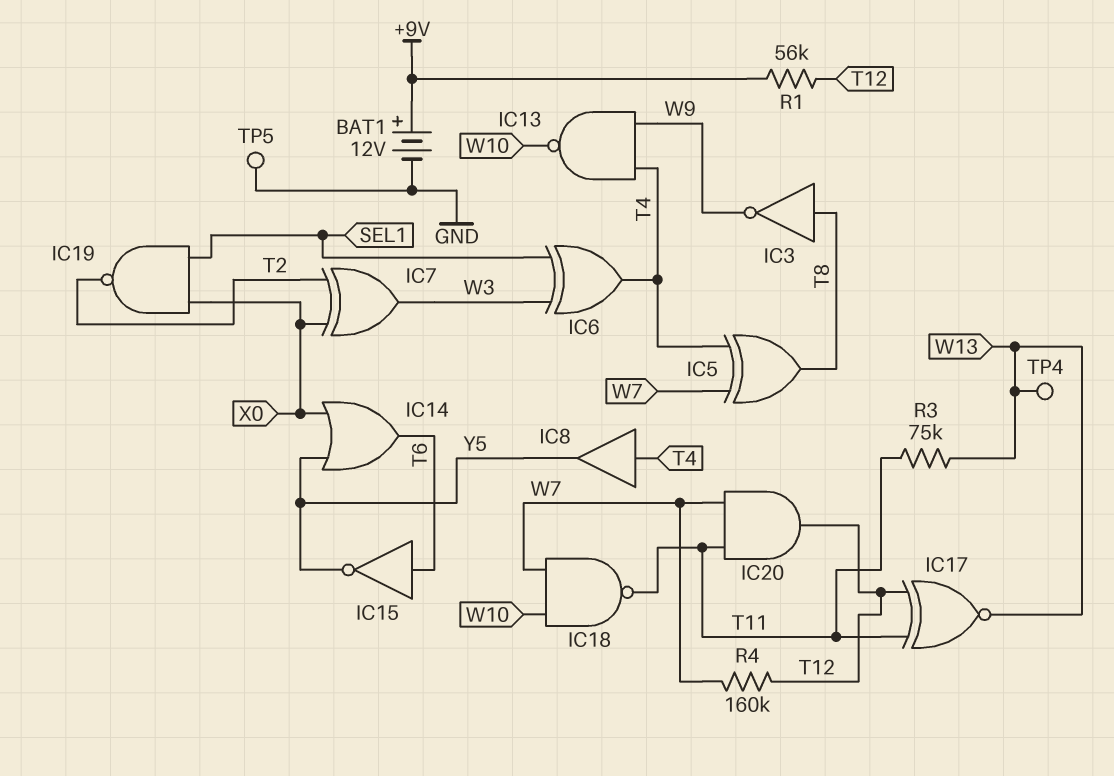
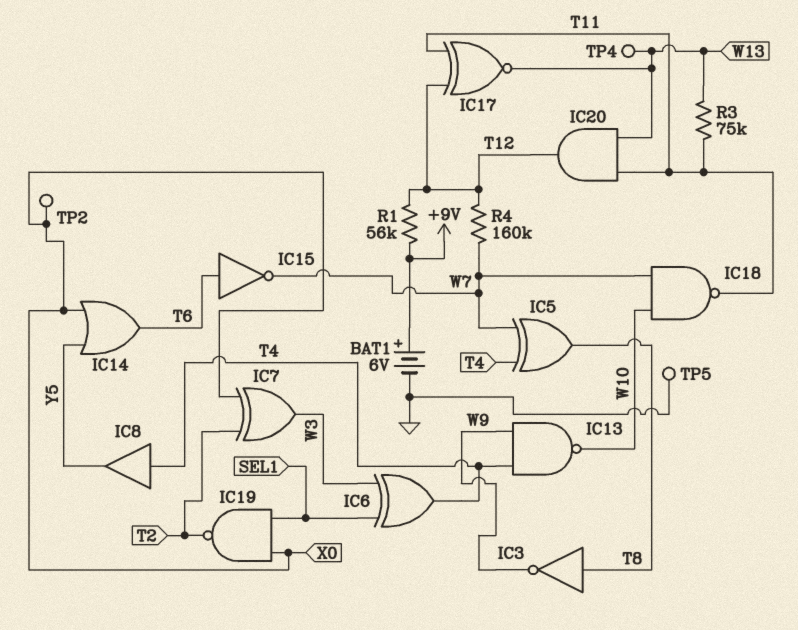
BAT1: 12V (plus +9V, minus GND) -> 6V (plus +9V, minus GND)
IC15: NOT (in T6, out Y5) -> NOT (in T6, out W7)
IC20: AND (in T11, in W7, out T12) -> AND (in T11, in W13, out T12)
TP2: none -> test point (X0)

